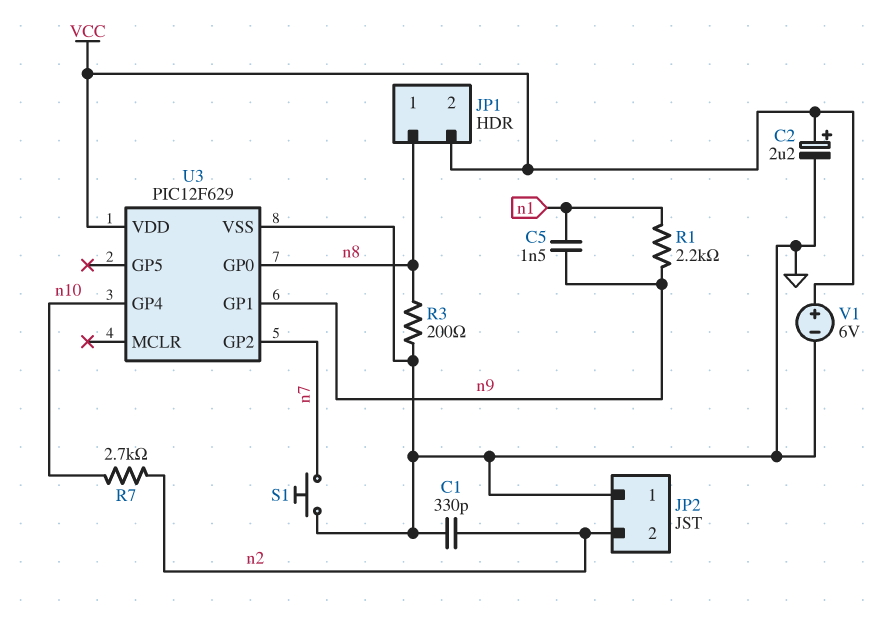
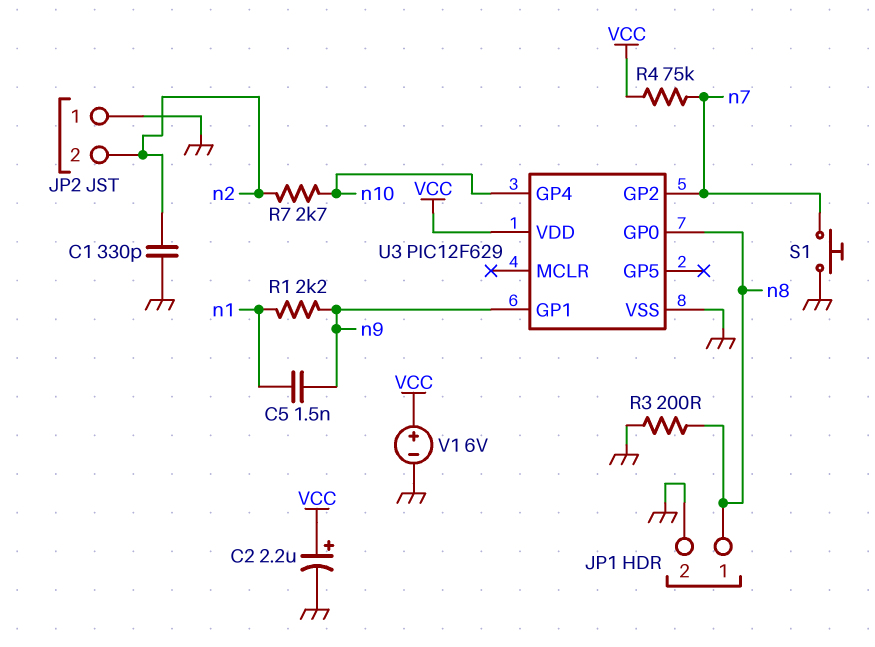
JP1 pin 2: VCC -> GND
R4: none -> 75k (VCC, n7)

